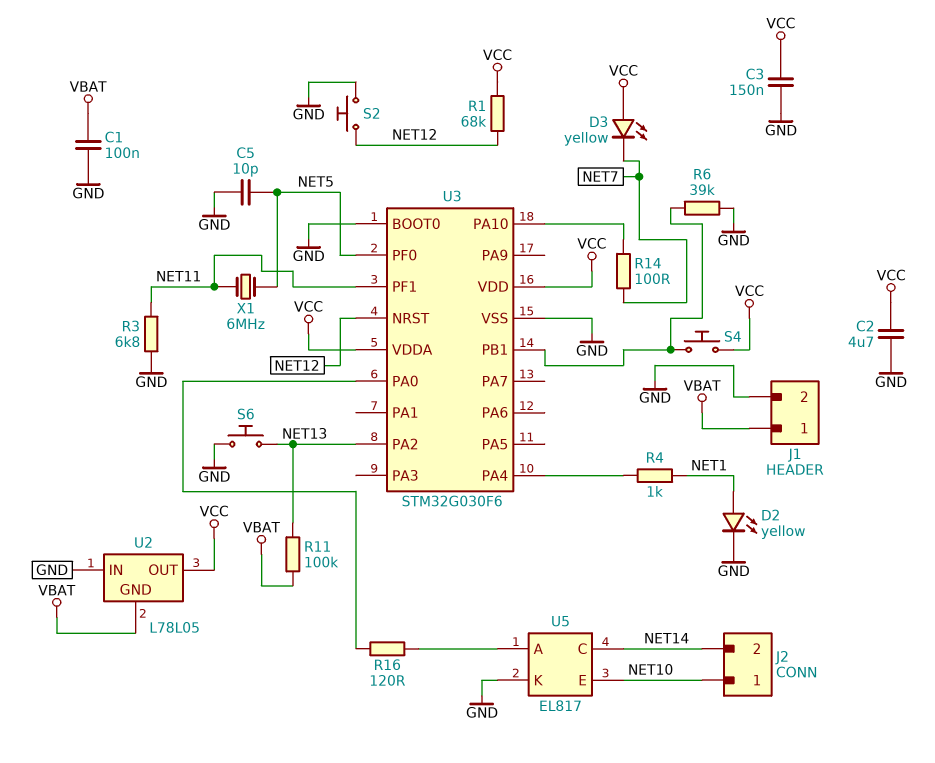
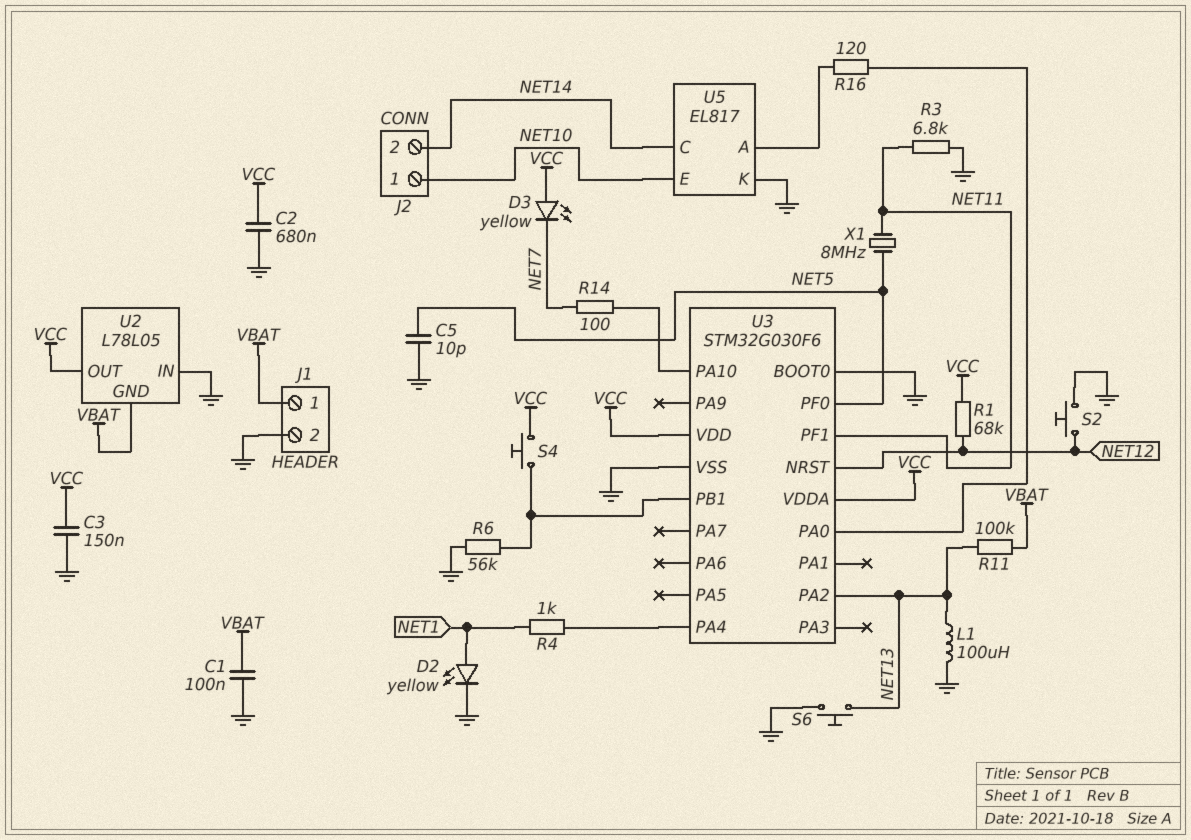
C2: 4.7uF (GND, VCC) -> 680nF (GND, VCC)
L1: none -> 100uH (GND, NET13)
R6: 39k (GND, U3/PB1) -> 56k (GND, U3/PB1)
X1: 6MHz (NET5, NET11) -> 8MHz (NET5, NET11)

